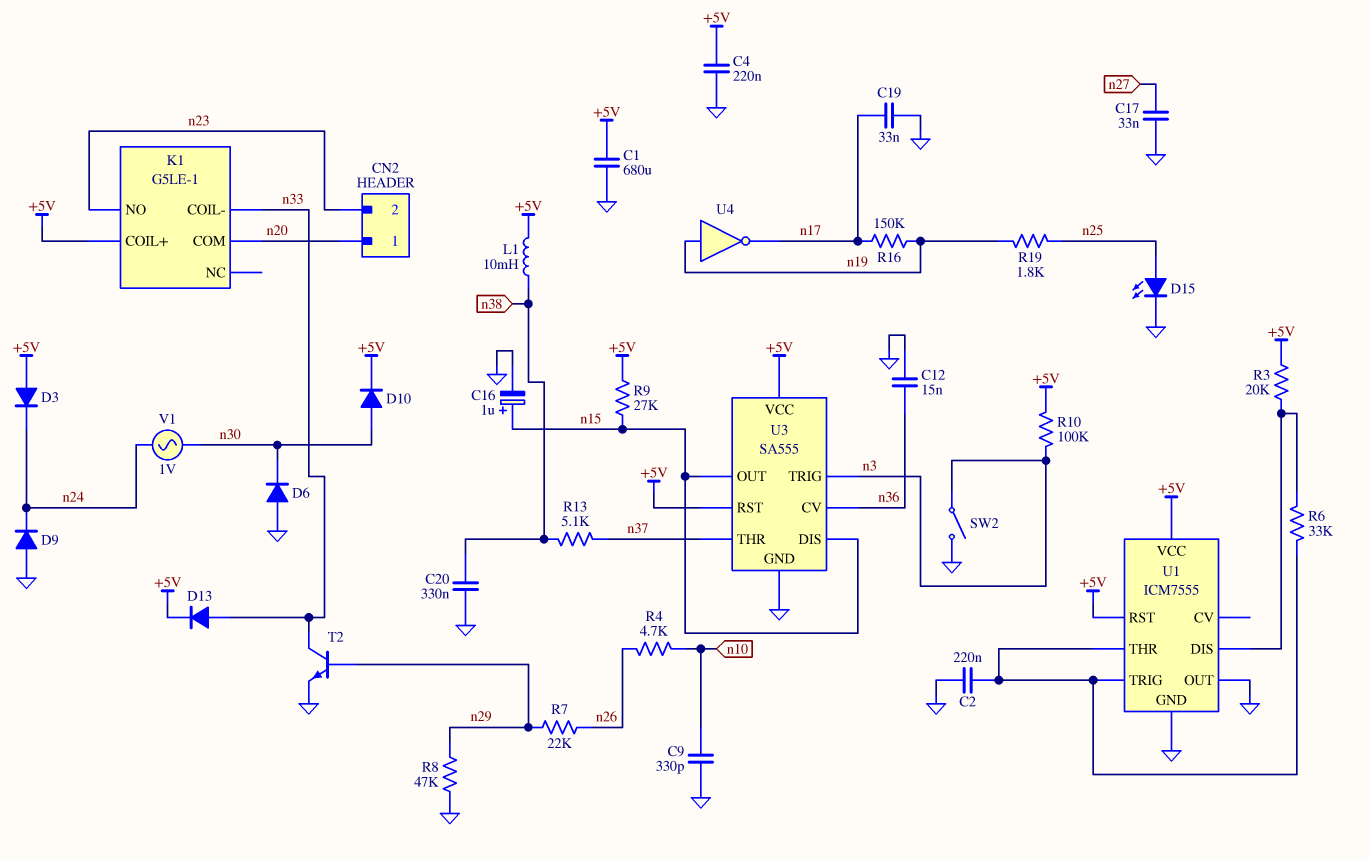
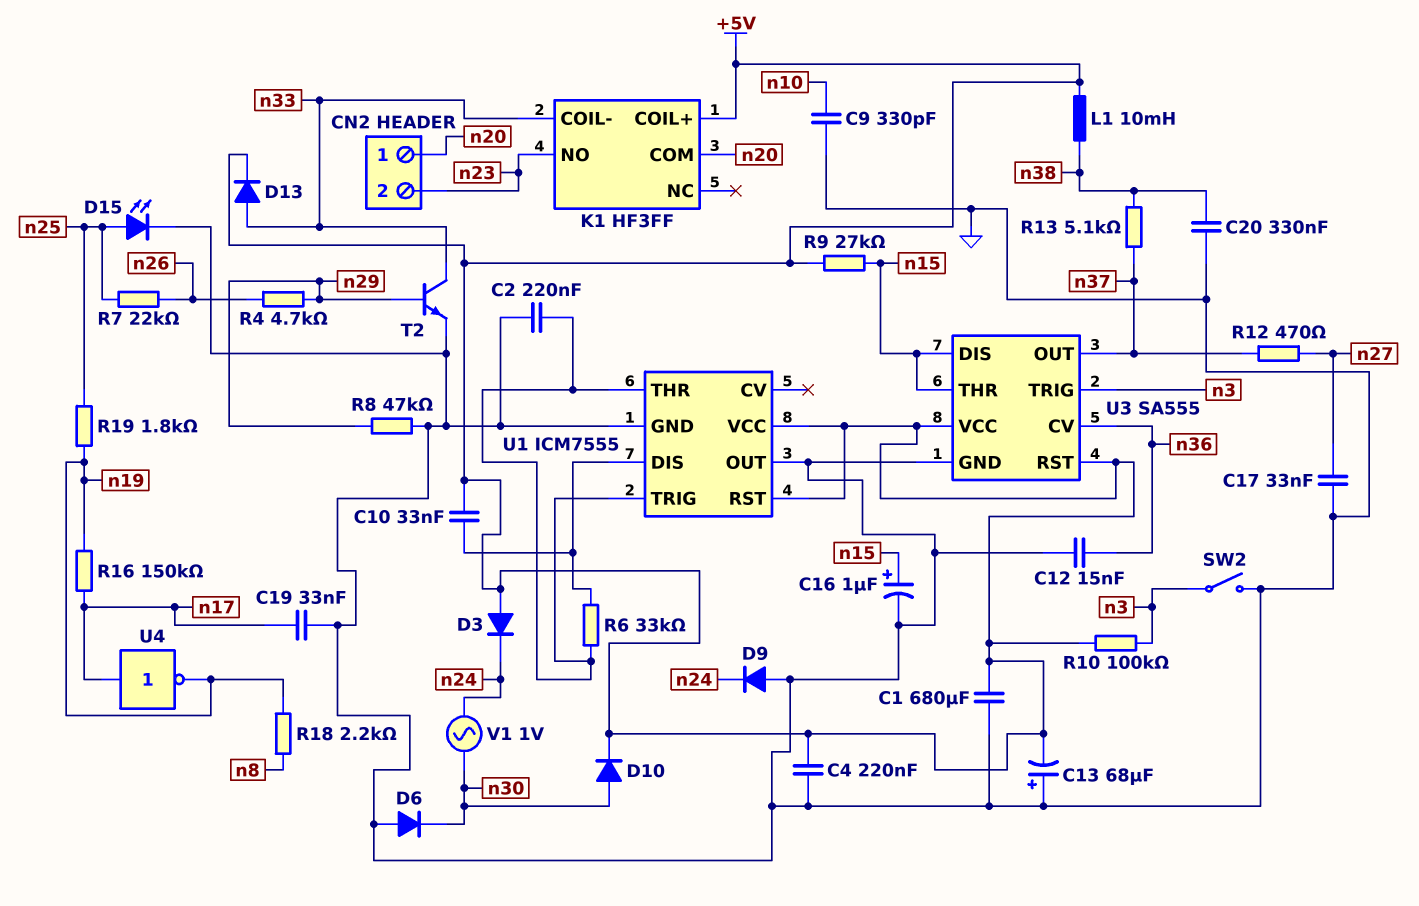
C10: none -> 33nF (+5V, U1/DIS)
C13: none -> 68uF (plus GND, minus +5V)
K1: G5LE-1 -> HF3FF
R3: 20k (+5V, U1/DIS) -> none
R4: 4.7k (n10, n26) -> 4.7k (n26, n29)
R7: 22k (n26, n29) -> 22k (n25, n26)
R12: none -> 470 (n27, n37)
R18: none -> 2.2k (n8, n19)
U3 pin OUT: n15 -> n37
U3 pin THR: n37 -> n15
U4: NOT (in n19, out n17) -> NOT (in n17, out n19)

